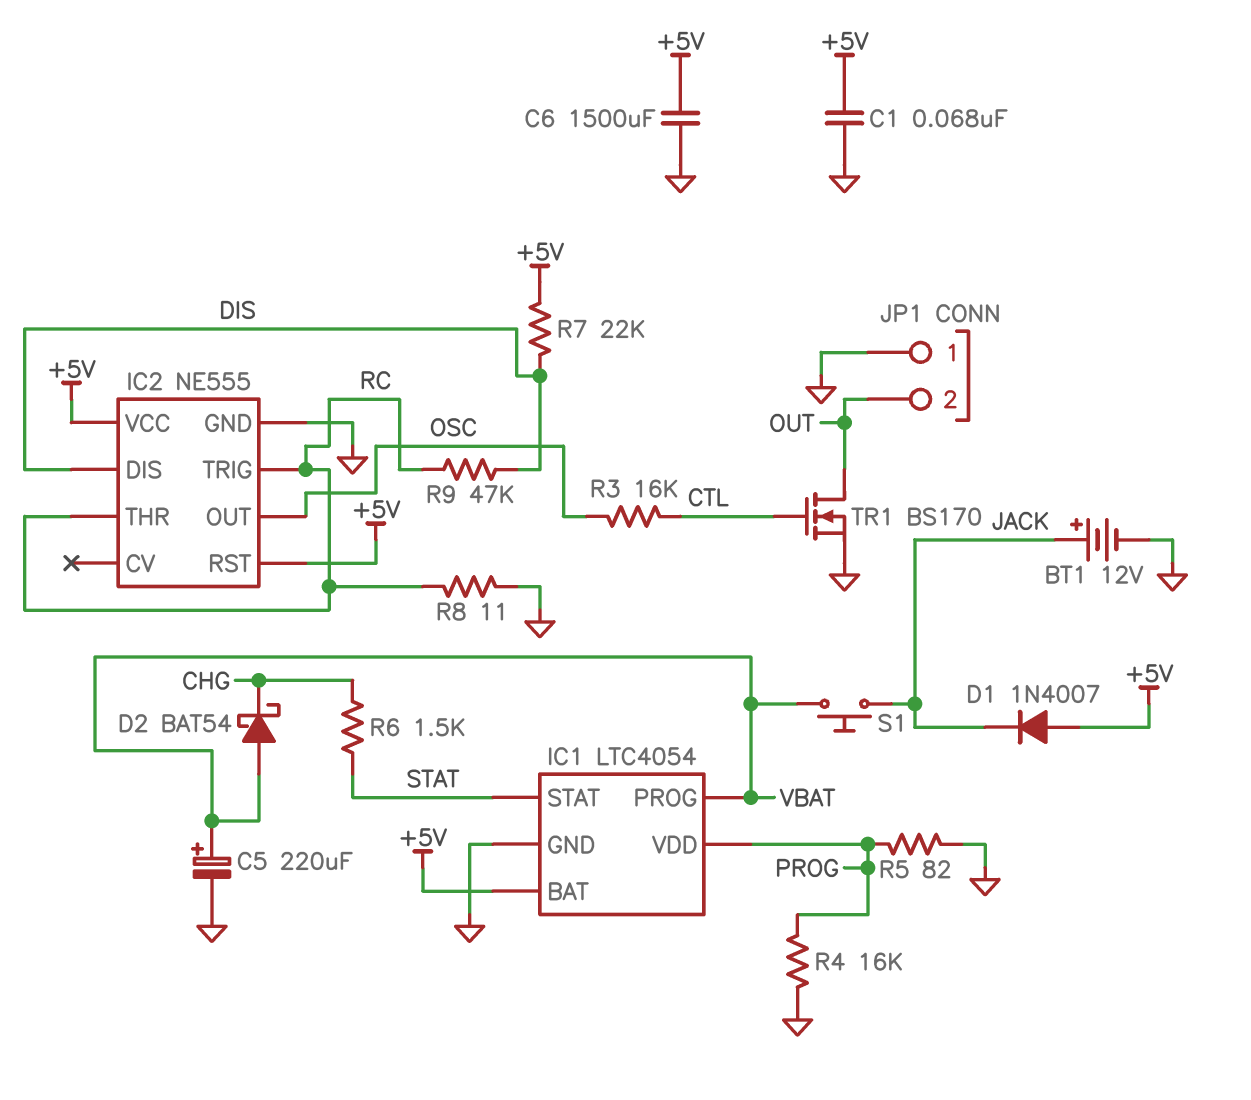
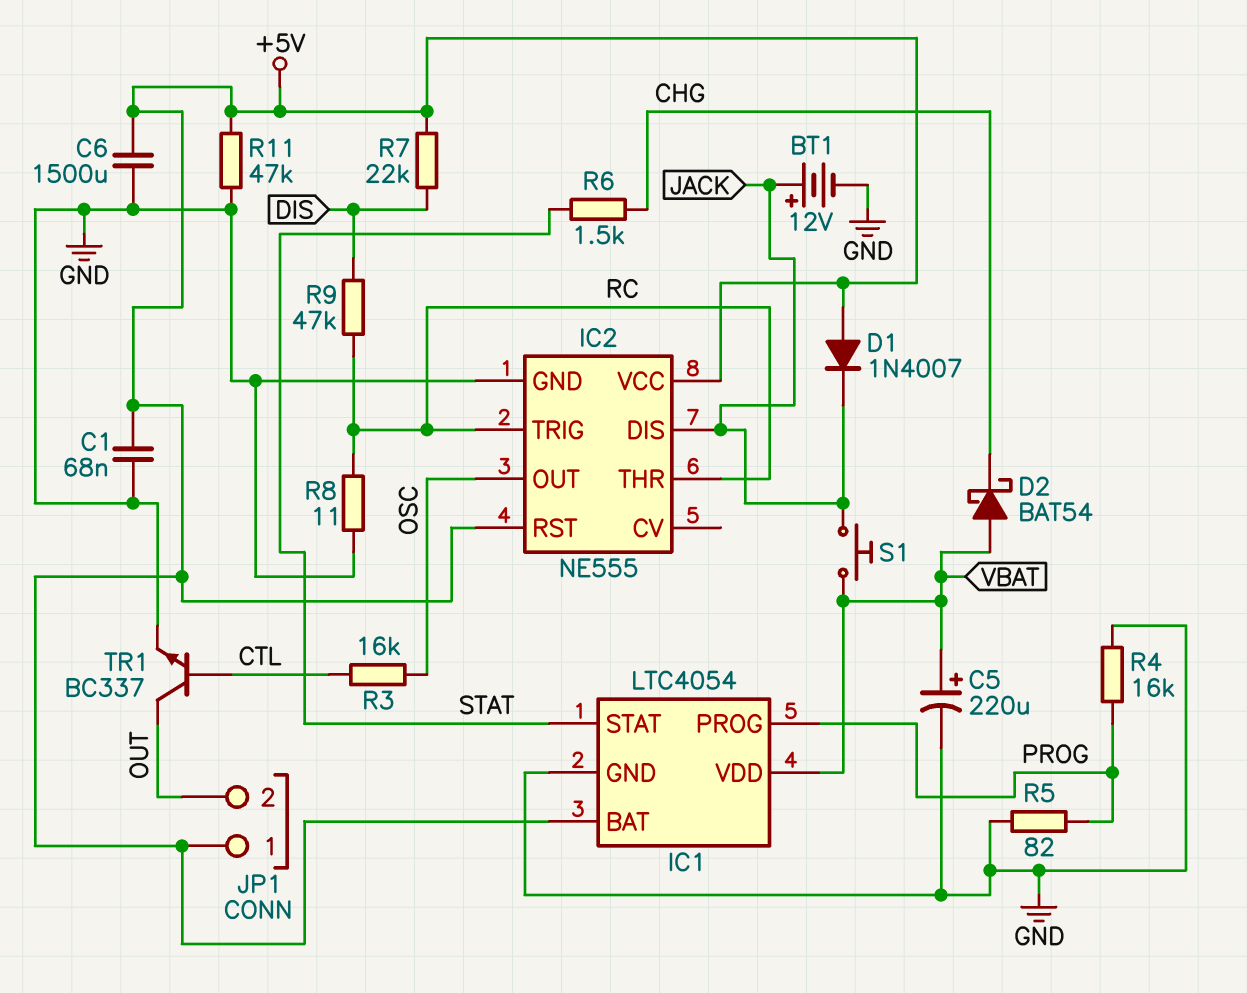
IC1 pin PROG: VBAT -> PROG
IC1 pin VDD: PROG -> VBAT
IC2 pin DIS: DIS -> JACK
JP1 pin 1: GND -> +5V
R11: none -> 47k (+5V, GND)
TR1: NMOS BS170 (G CTL, D OUT, S GND) -> NPN BC337 (B CTL, C OUT, E GND)

